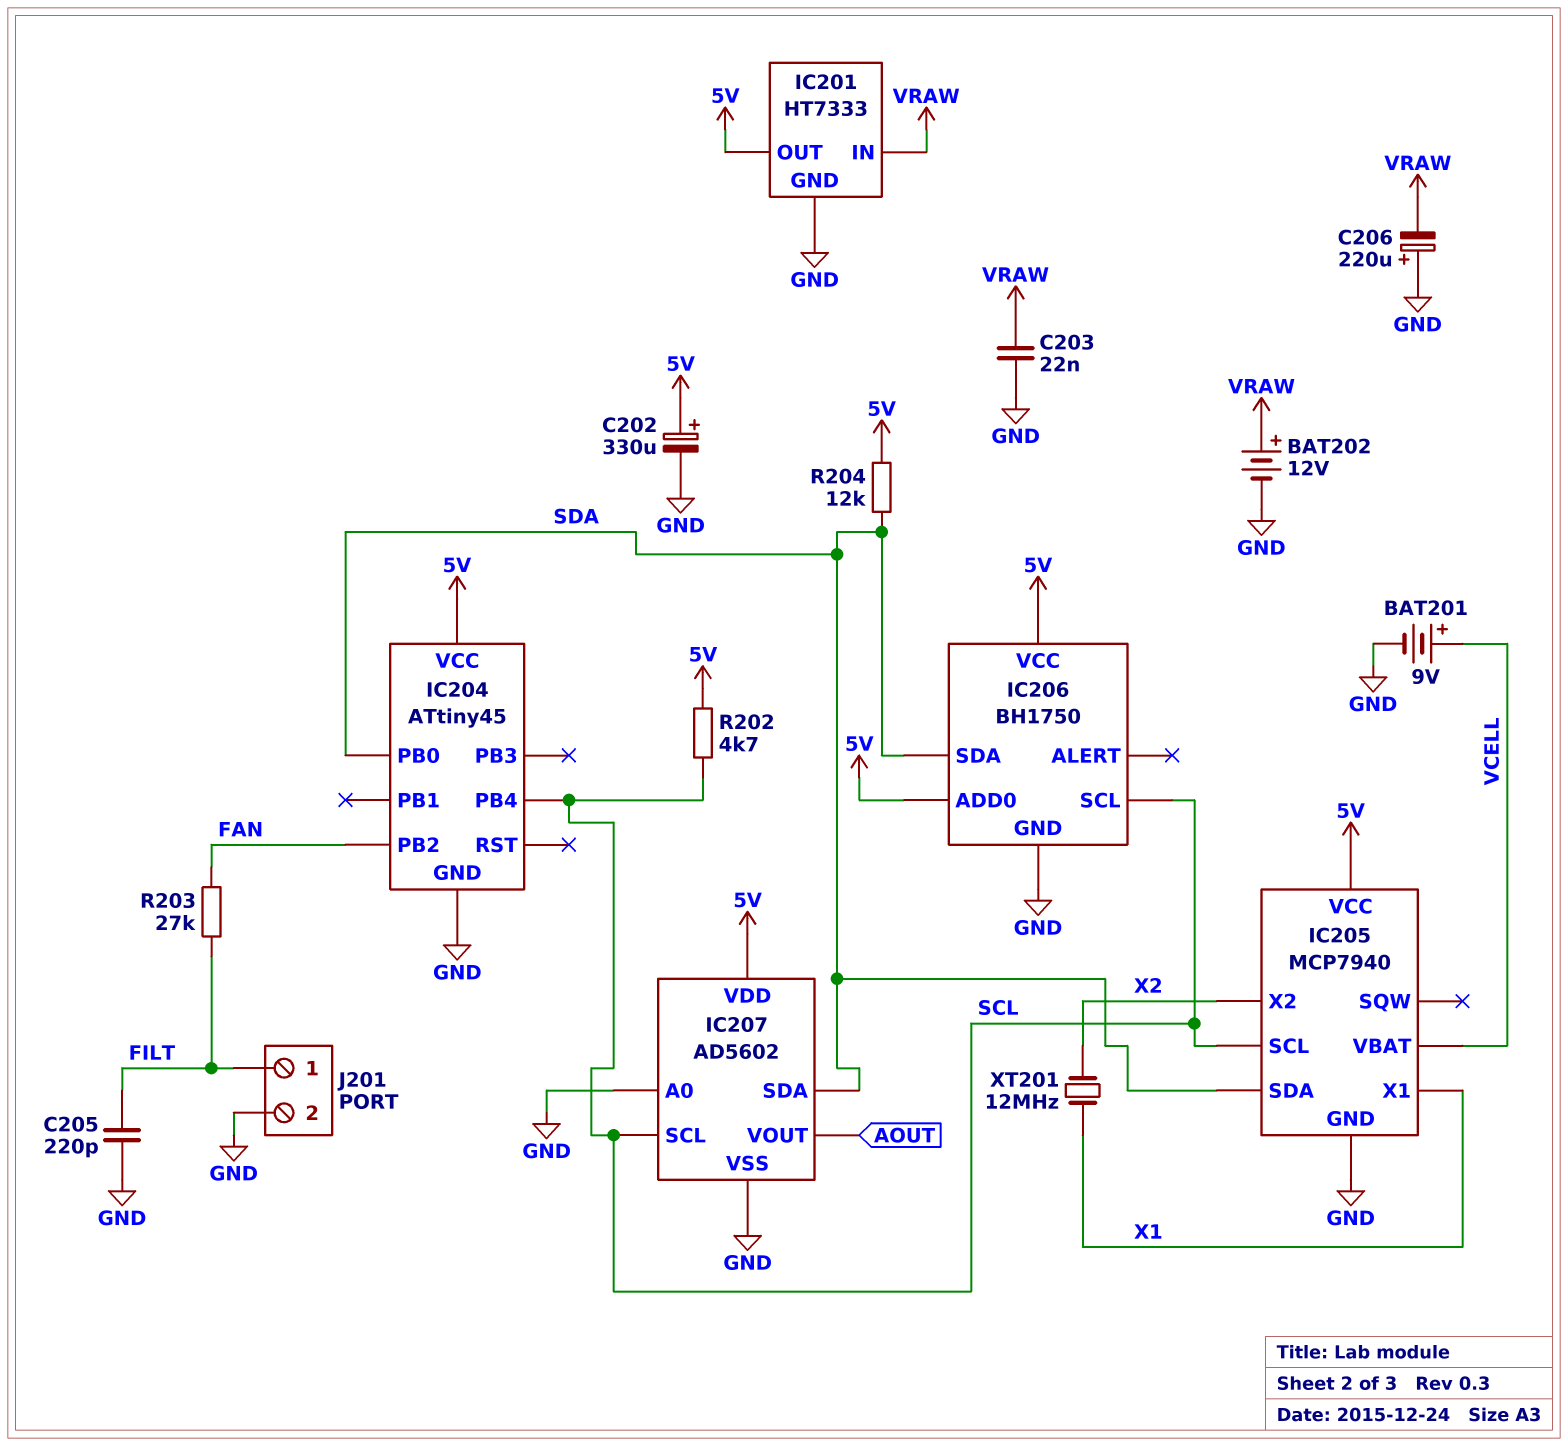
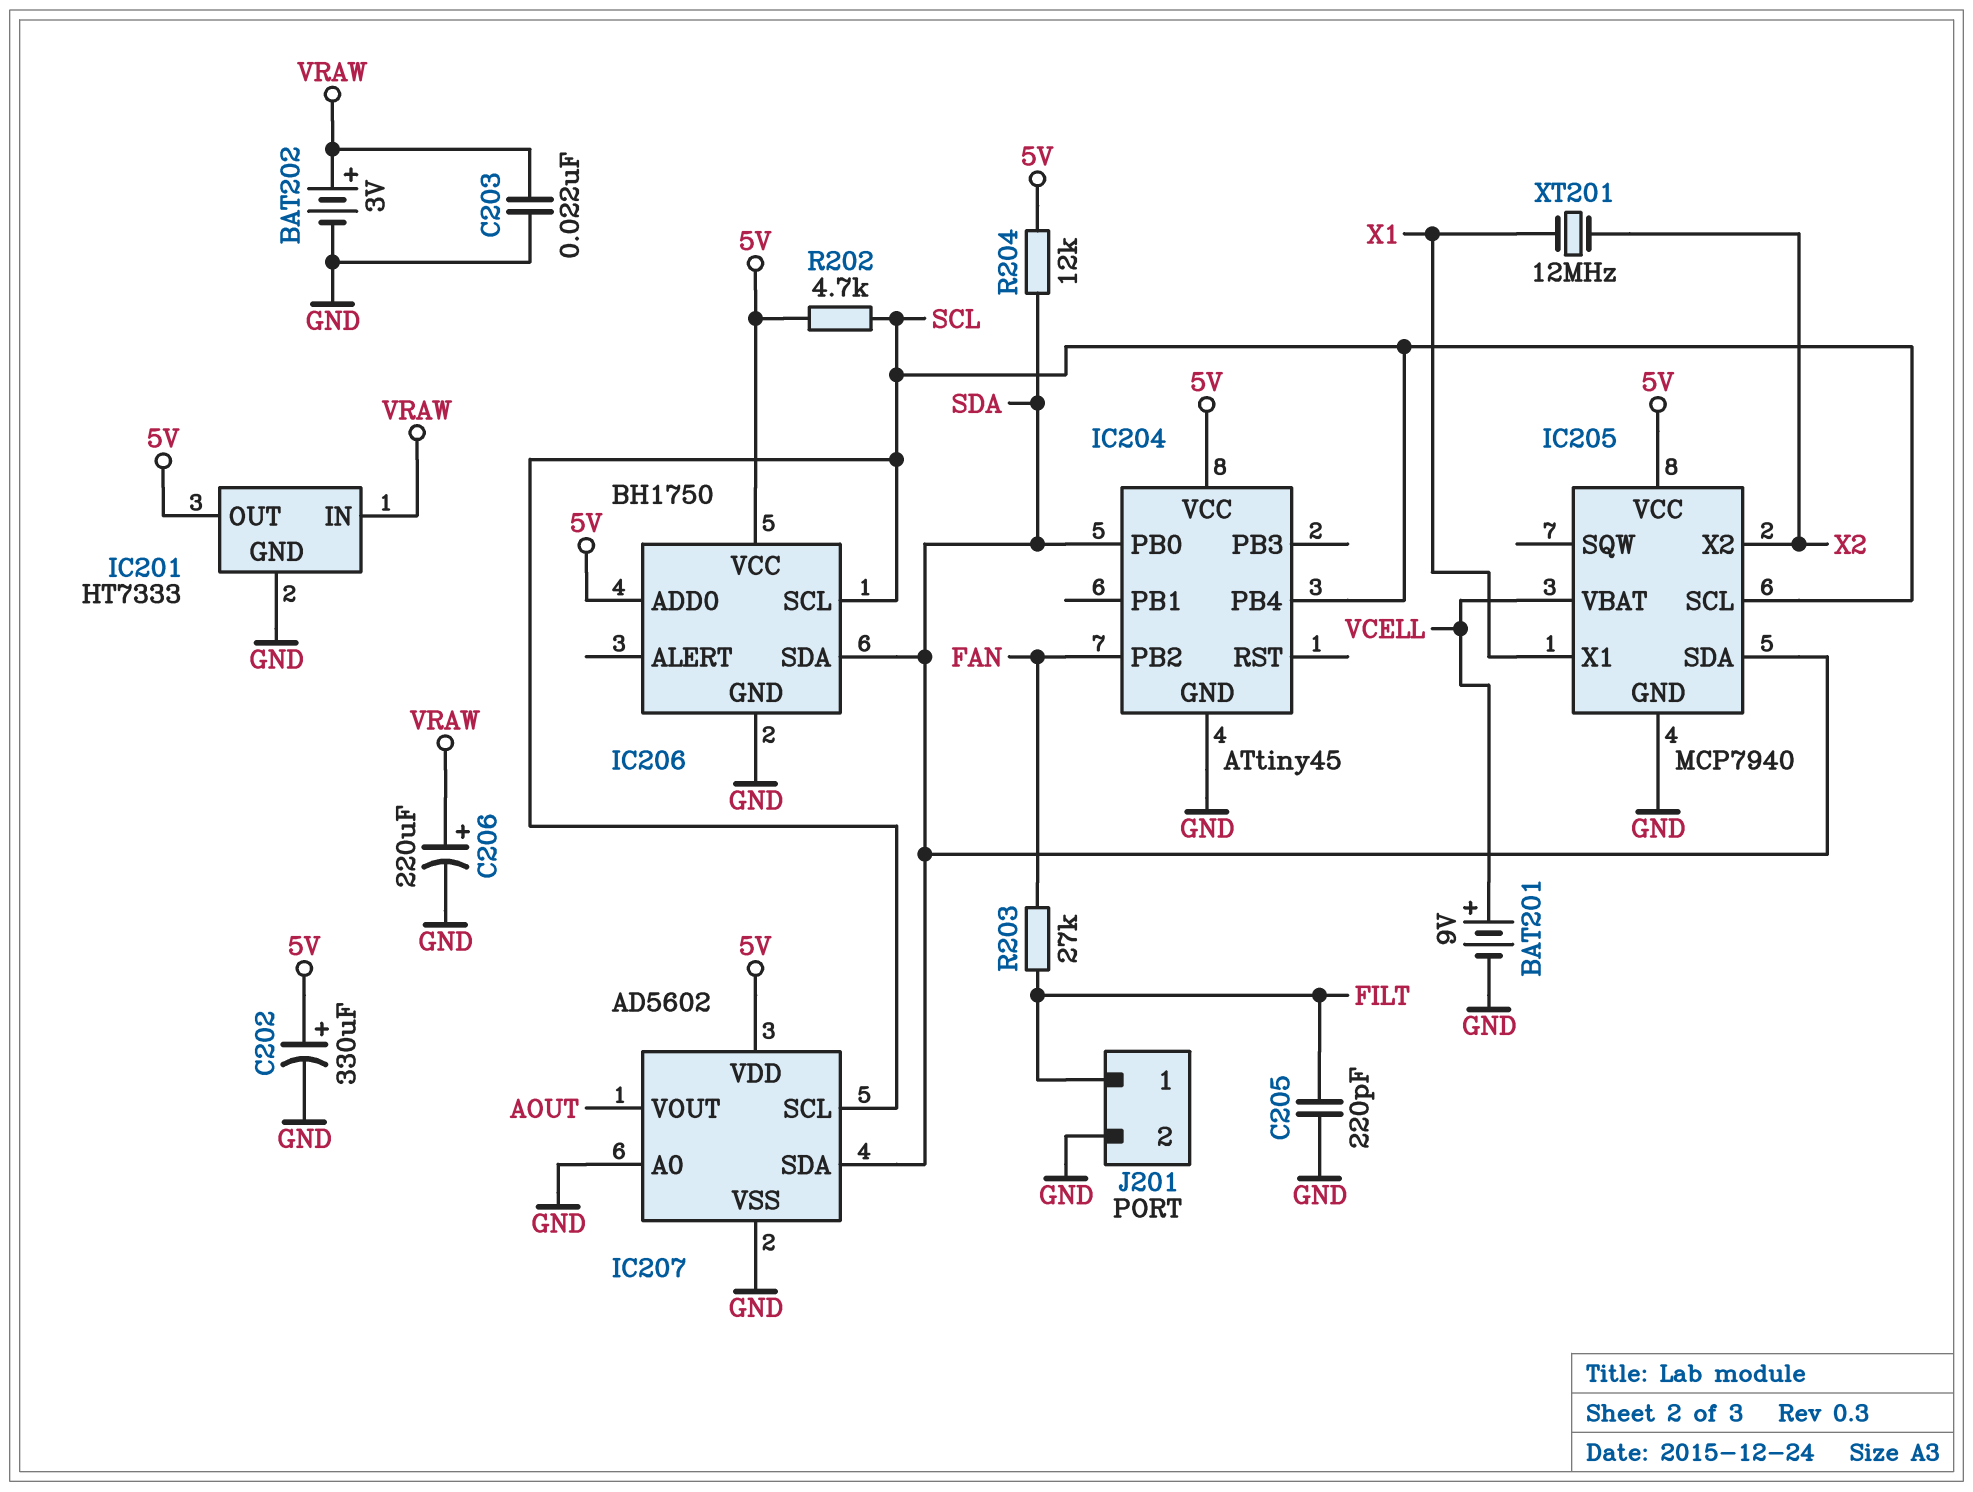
BAT202: 12V (plus VRAW, minus GND) -> 3V (plus VRAW, minus GND)
C206: 220uF (plus GND, minus VRAW) -> 220uF (plus VRAW, minus GND)

